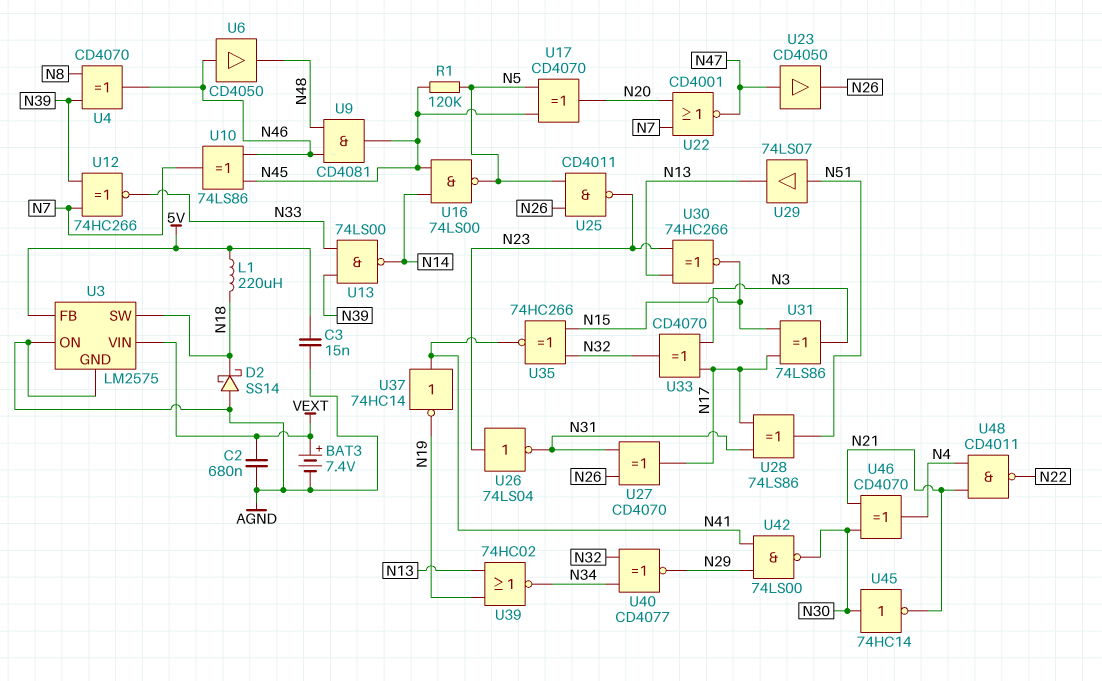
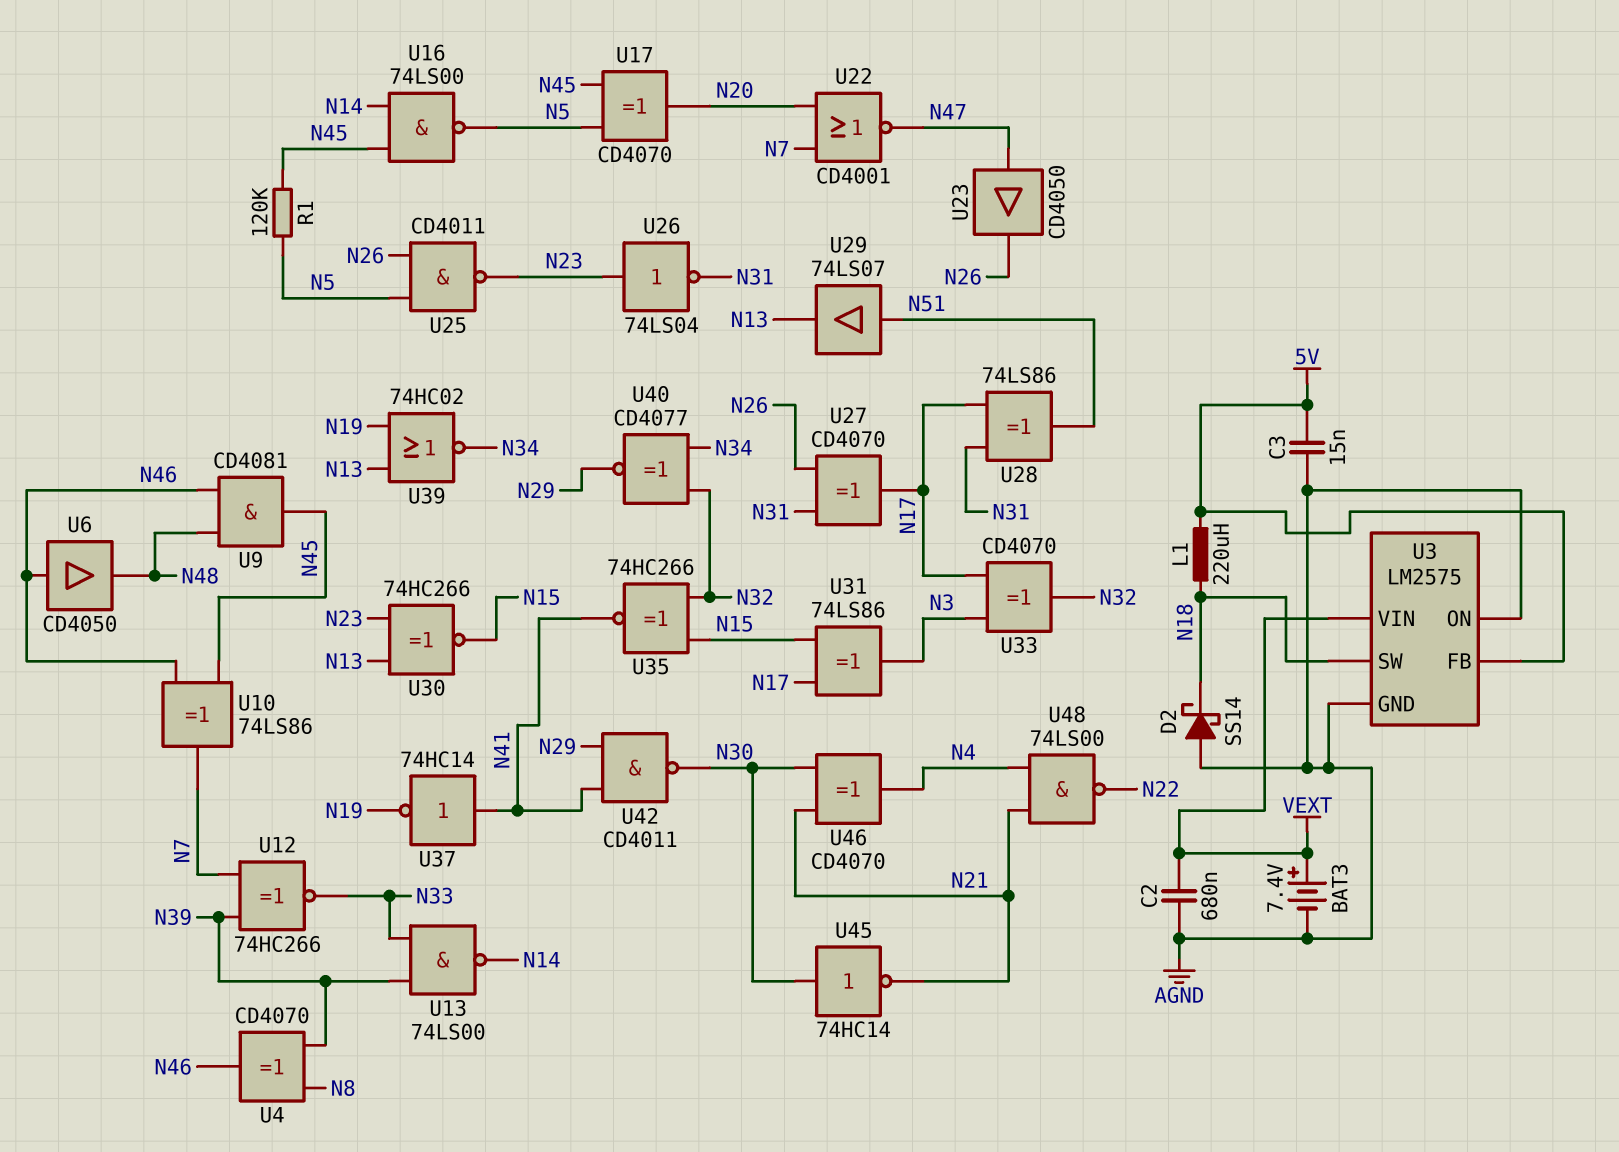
U42: NAND 74LS00 (in N29, in N41, out N30) -> NAND CD4011 (in N29, in N41, out N30)
U48: NAND CD4011 (in N4, in N21, out N22) -> NAND 74LS00 (in N4, in N21, out N22)

